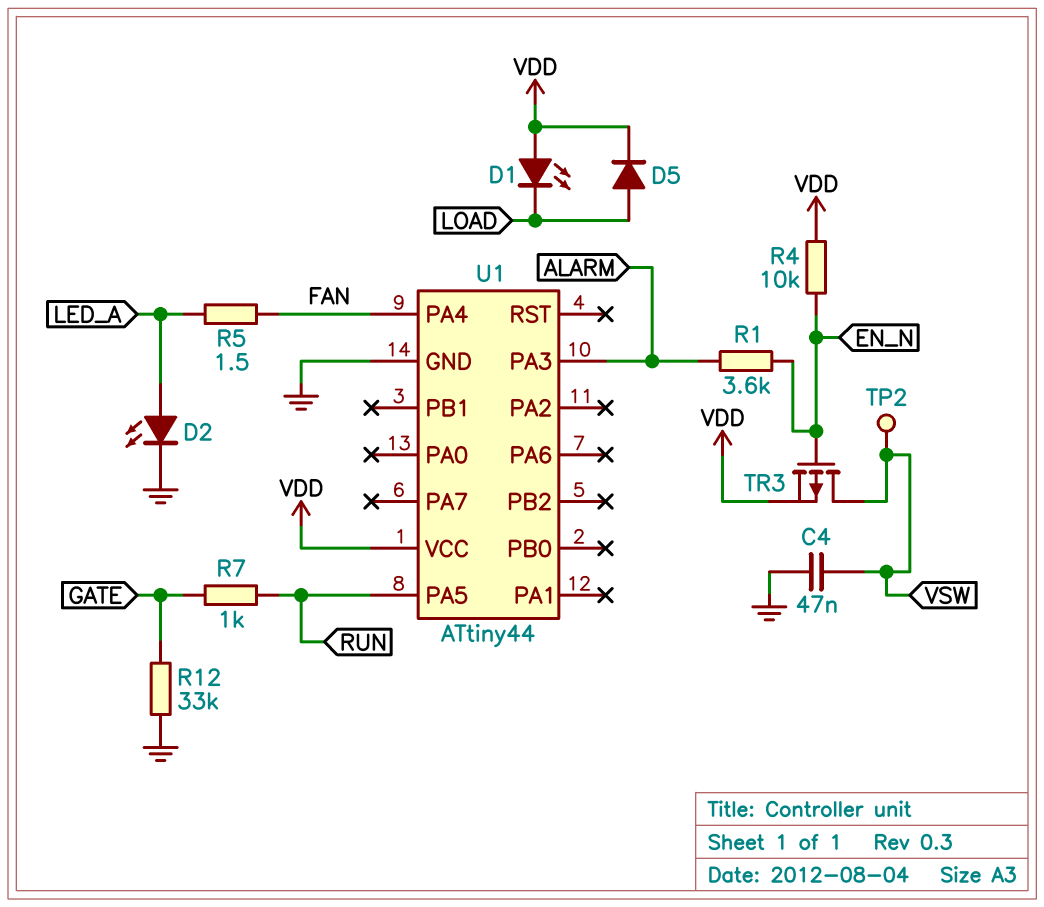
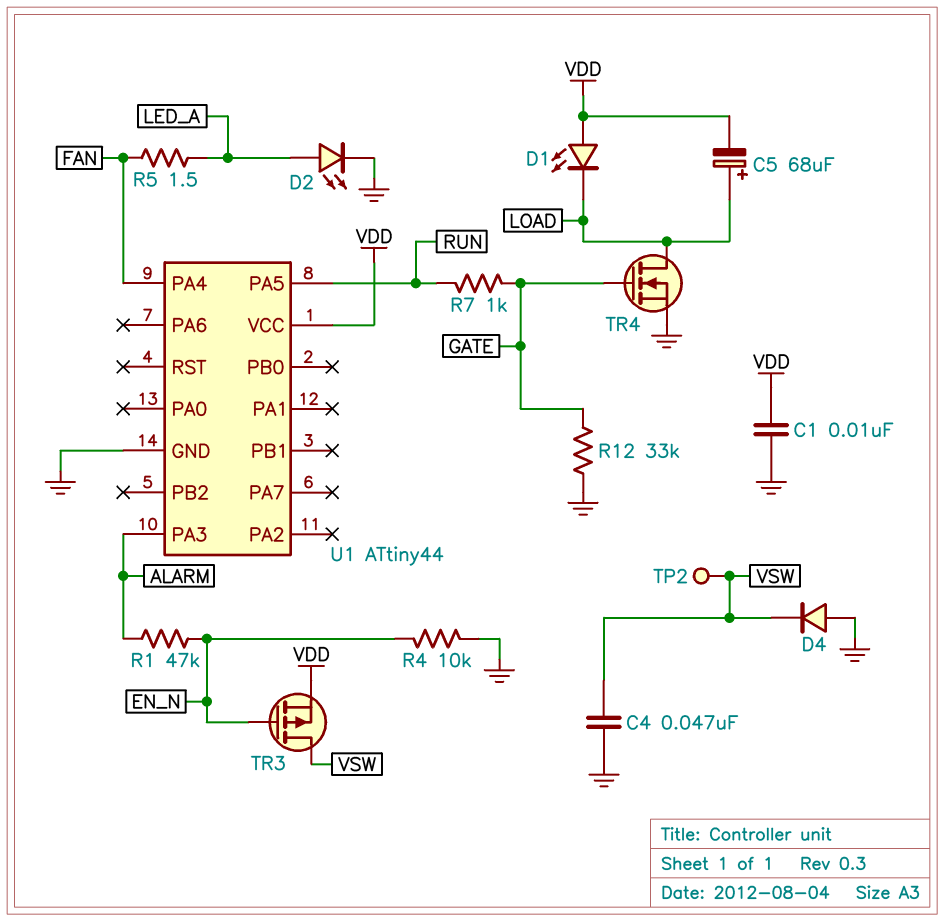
C1: none -> 10nF (GND, VDD)
C5: none -> 68uF (plus LOAD, minus VDD)
D4: none -> diode (A GND, K VSW)
D5: diode (A LOAD, K VDD) -> none
R1: 3.6k (ALARM, EN_N) -> 47k (ALARM, EN_N)
R4: 10k (EN_N, VDD) -> 10k (EN_N, GND)
TR4: none -> NMOS (G GATE, D LOAD, S GND)

